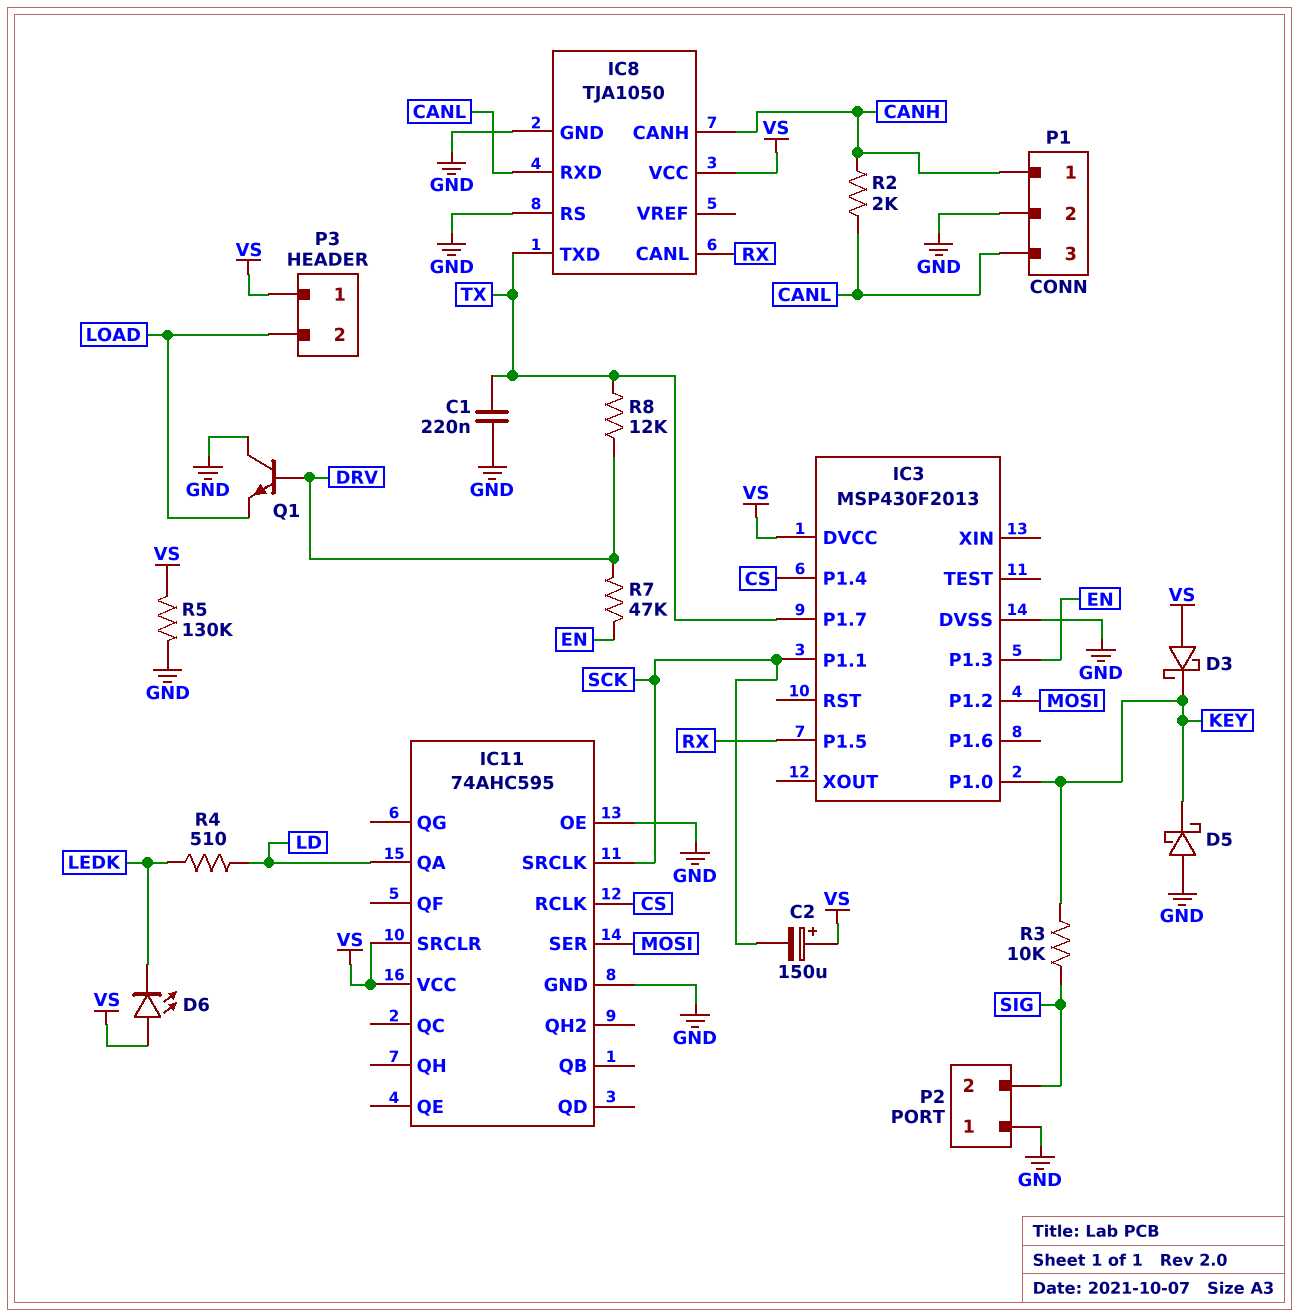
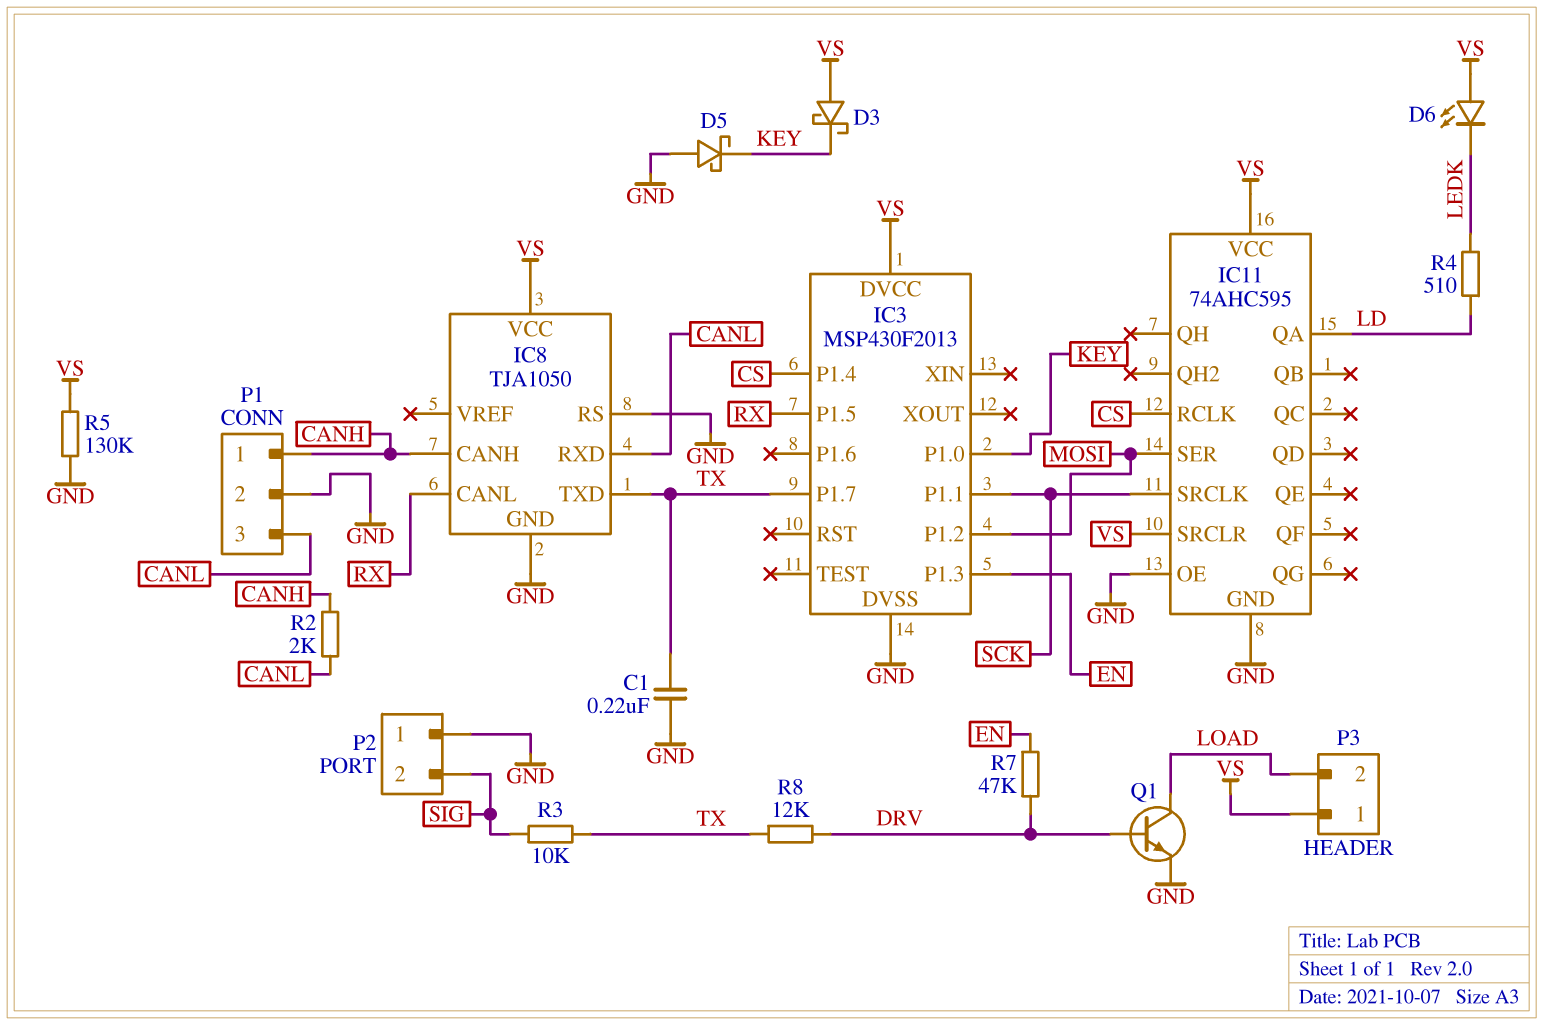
C2: 150uF (plus VS, minus SCK) -> none
Q1: NPN (B DRV, C GND, E LOAD) -> NPN (B DRV, C LOAD, E GND)
R3: 10k (KEY, SIG) -> 10k (SIG, TX)

